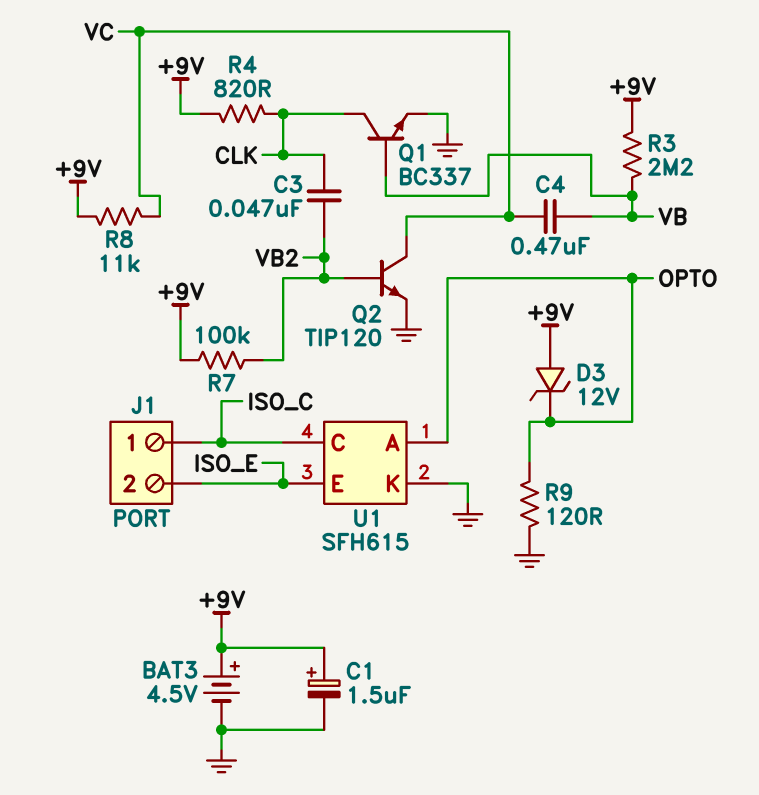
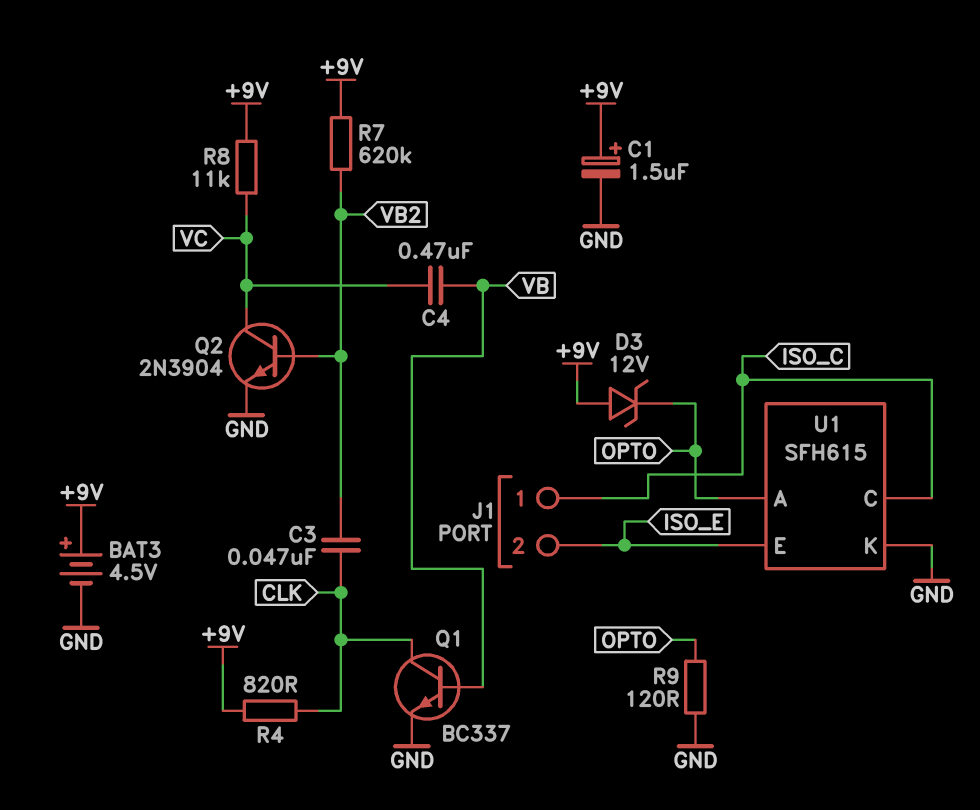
Q2: NPN TIP120 (B VB2, C VC, E GND) -> NPN 2N3904 (B VB2, C VC, E GND)
R3: 2.2M (+9V, VB) -> none
R7: 100k (+9V, VB2) -> 620k (+9V, VB2)

